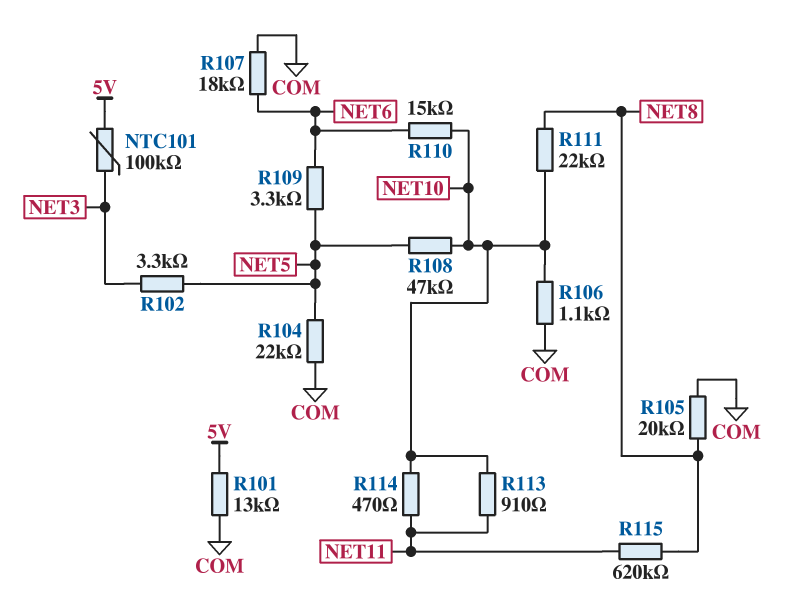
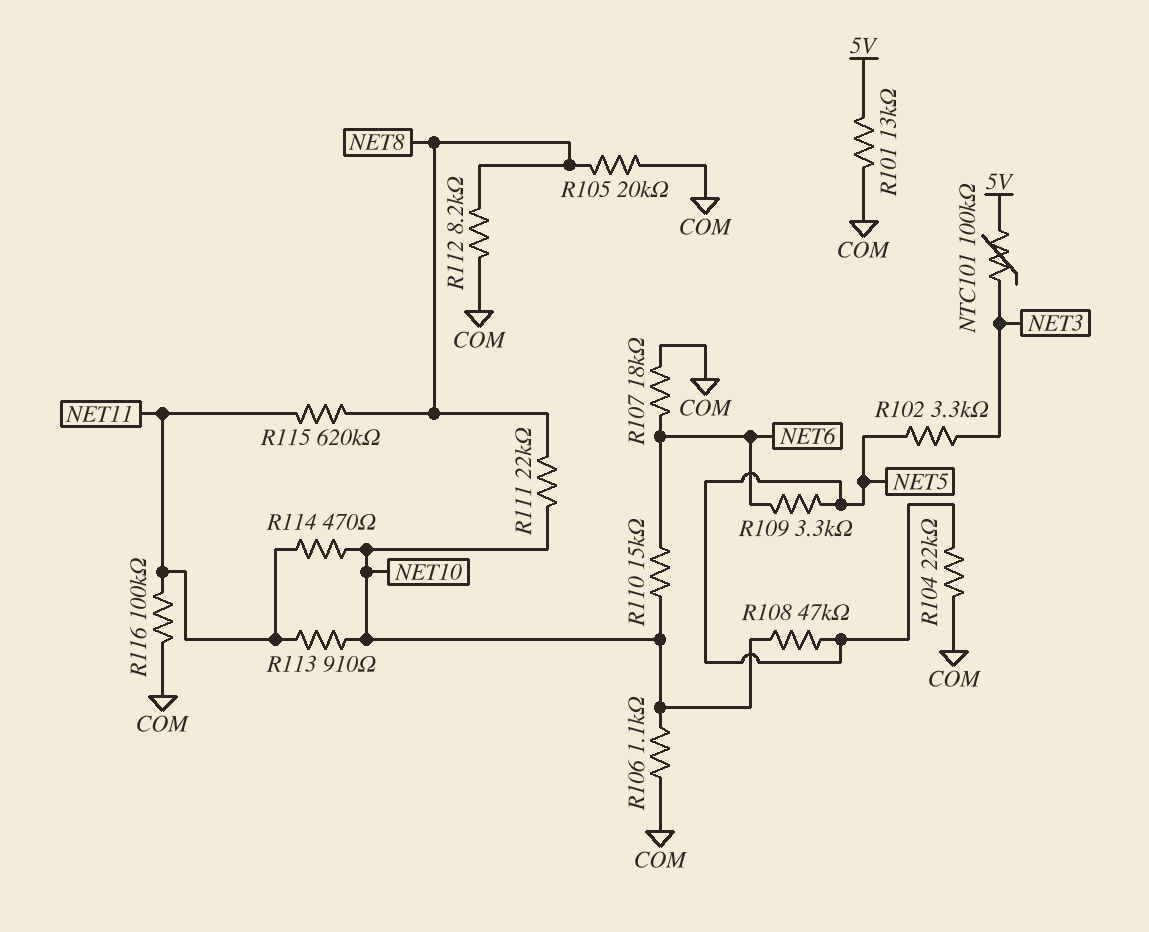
R112: none -> 8.2k (COM, NET8)
R116: none -> 100k (COM, NET11)

